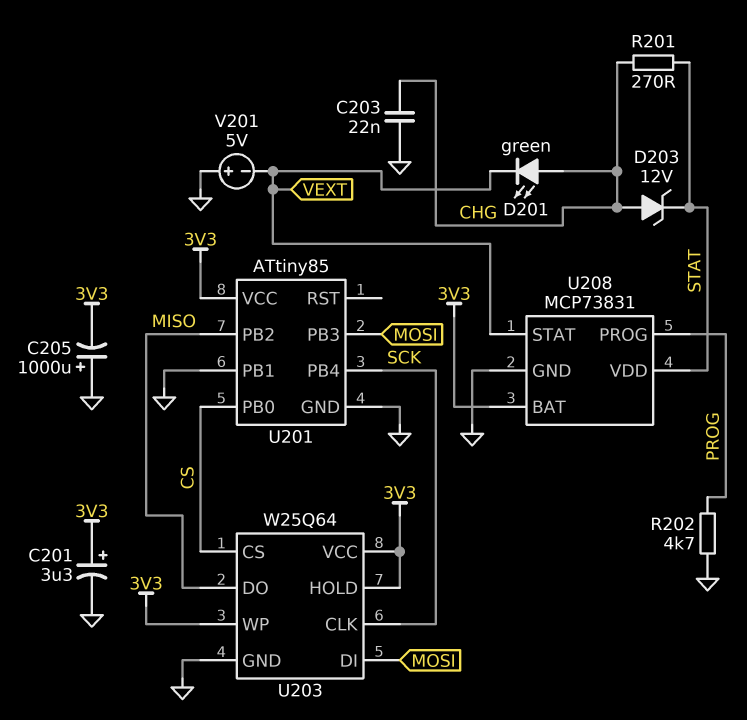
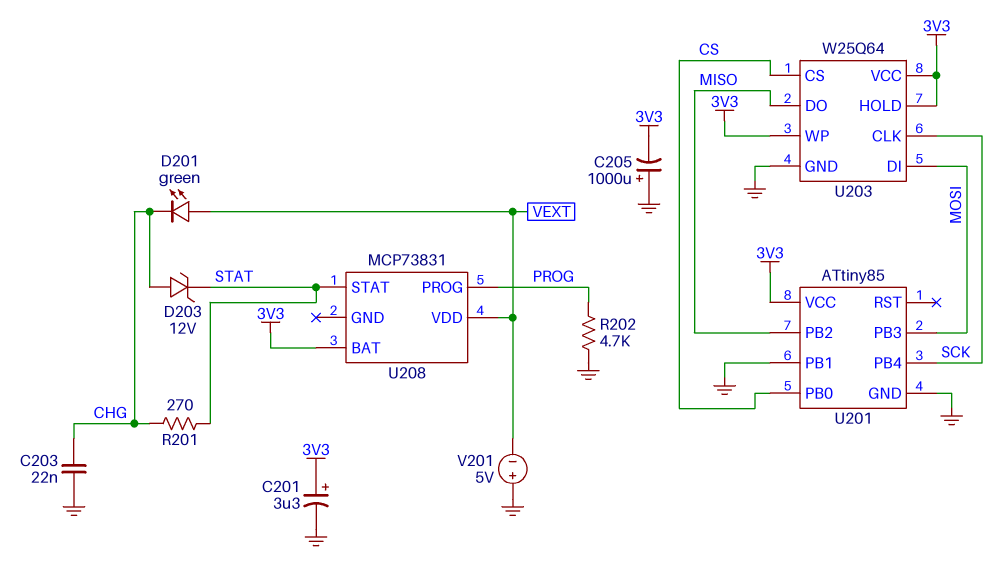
D201: LED green (A CHG, K VEXT) -> LED green (A VEXT, K CHG)
U208 pin GND: GND -> none
U208 pin STAT: VEXT -> STAT
U208 pin VDD: STAT -> VEXT

